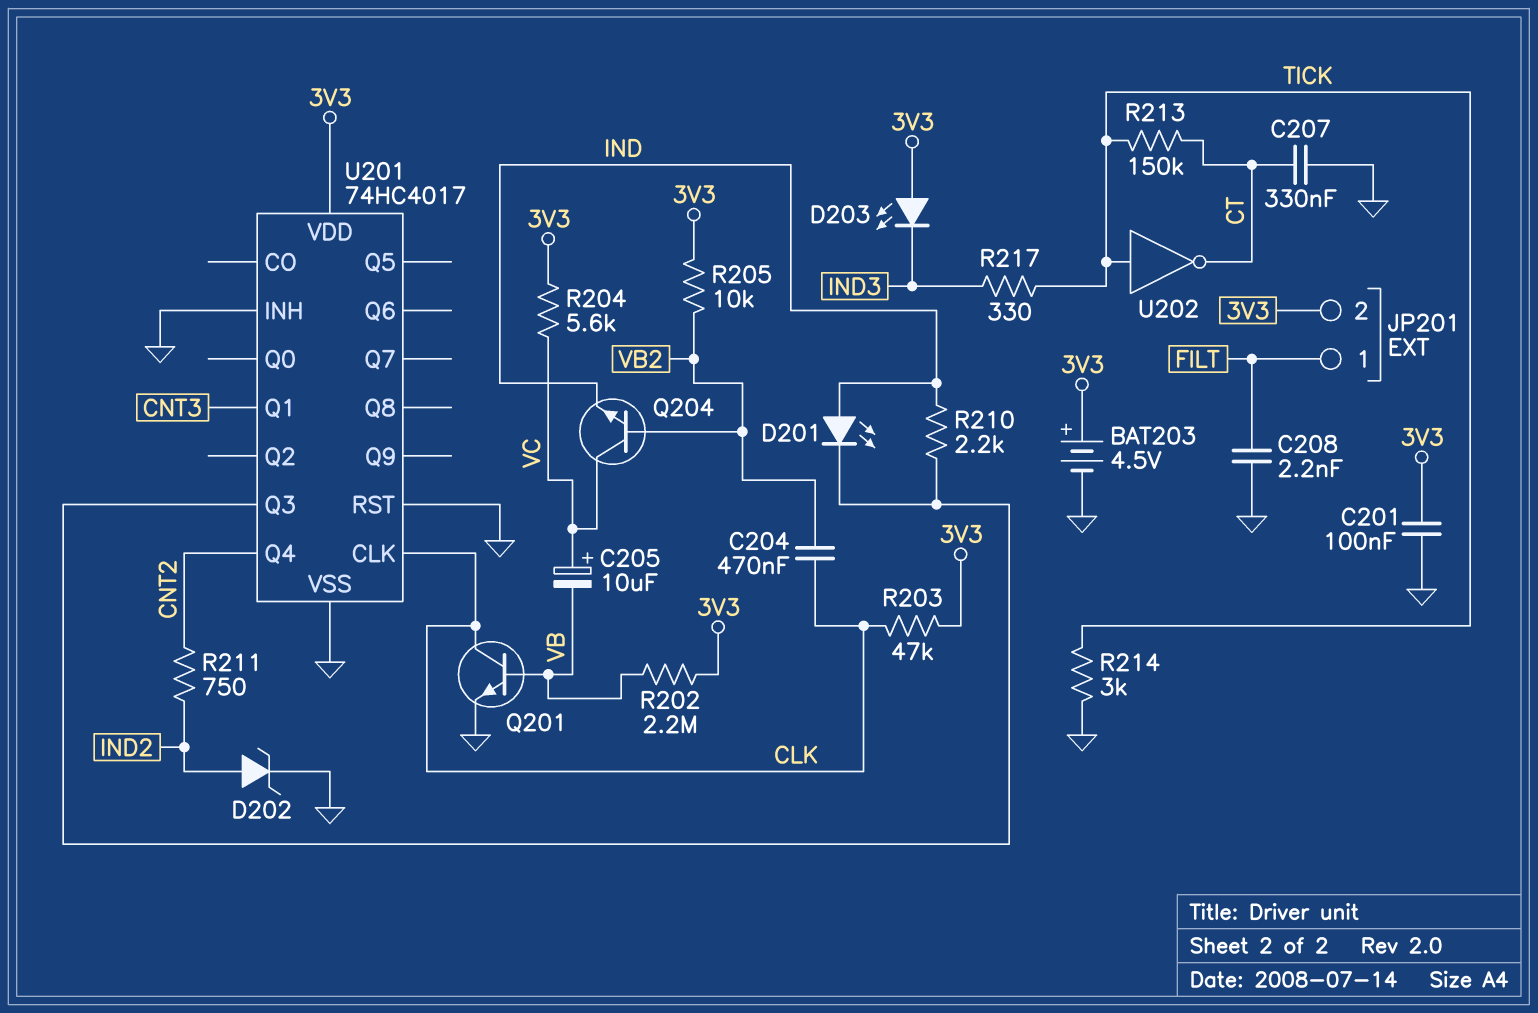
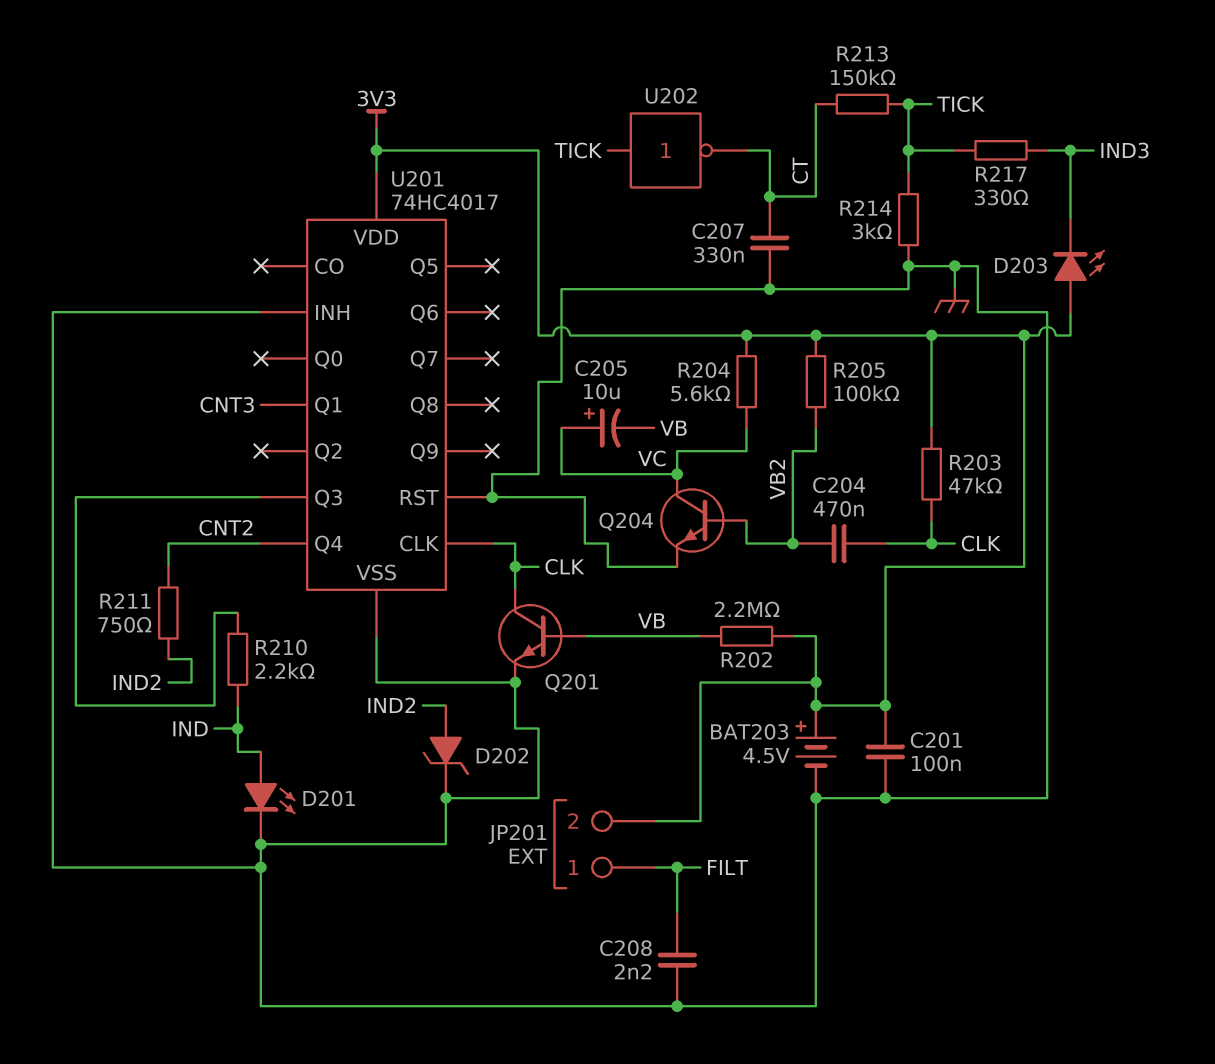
D201: LED (A IND, K U201/Q3) -> LED (A IND, K GND)
Q204: NPN (B VB2, C VC, E IND) -> NPN (B VB2, C VC, E GND)
R205: 10k (3V3, VB2) -> 100k (3V3, VB2)

